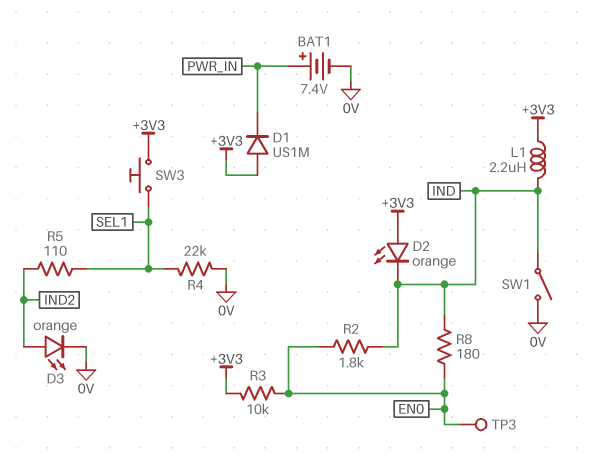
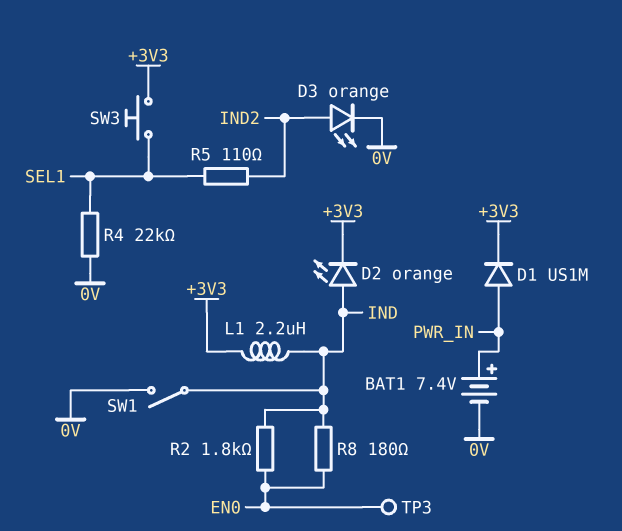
D1: diode US1M (A +3V3, K PWR_IN) -> diode US1M (A PWR_IN, K +3V3)
D2: LED orange (A +3V3, K IND) -> LED orange (A IND, K +3V3)
R3: 10k (+3V3, EN0) -> none

